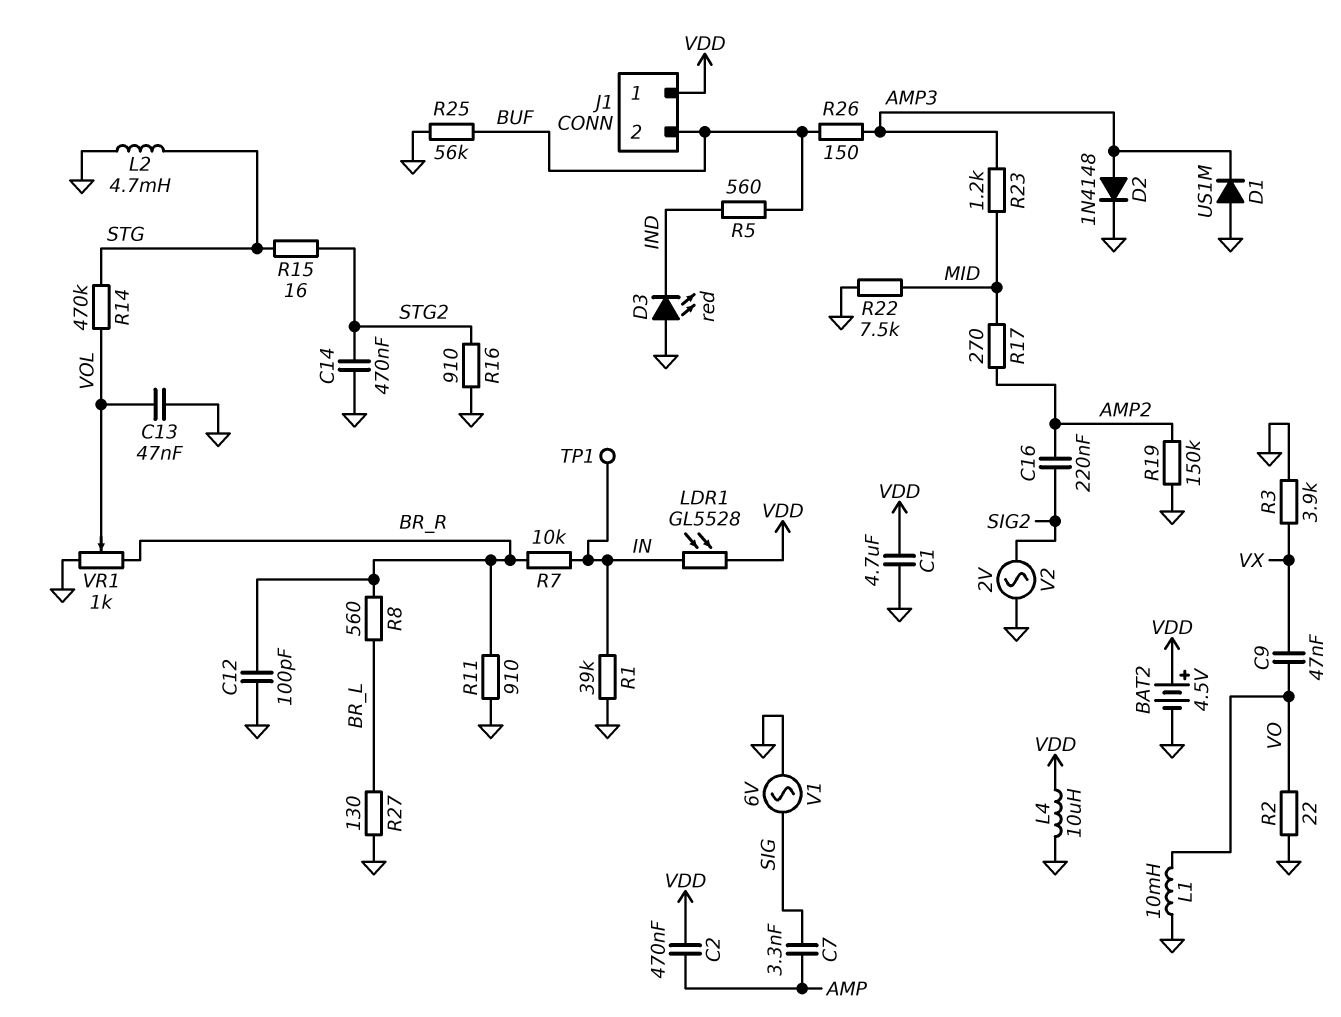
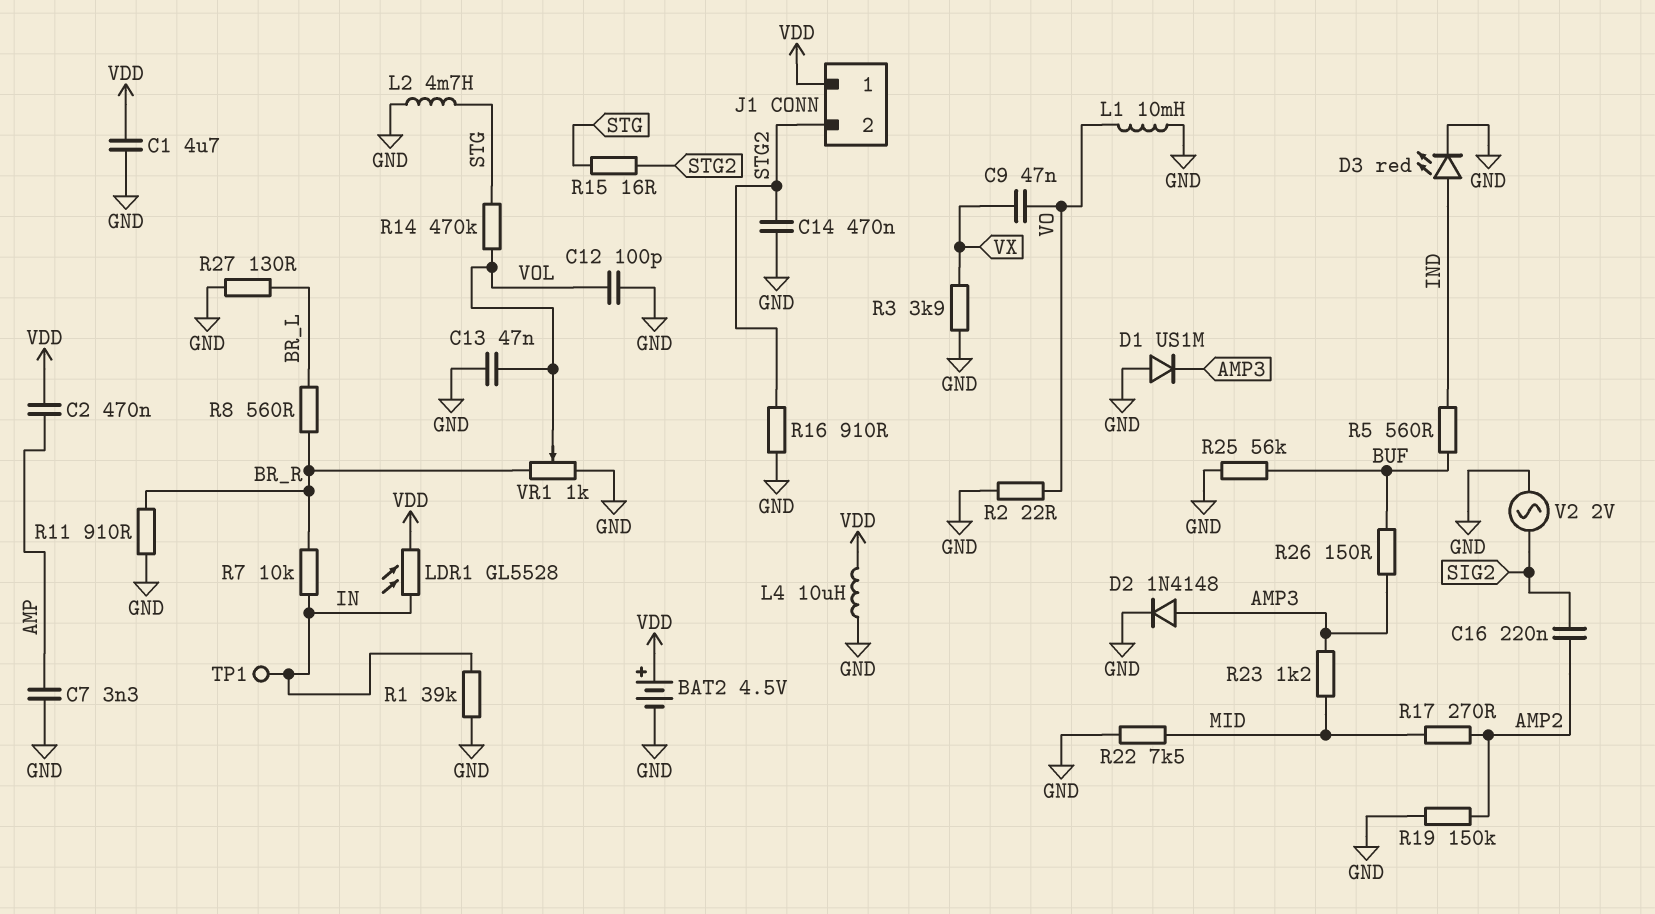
C7: 3.3nF (AMP, SIG) -> 3.3nF (AMP, GND)
C12: 100pF (BR_R, GND) -> 100pF (GND, VOL)
D3: LED red (A GND, K IND) -> LED red (A IND, K GND)
J1 pin 2: BUF -> STG2
V1: AC 6V (GND, SIG) -> none

